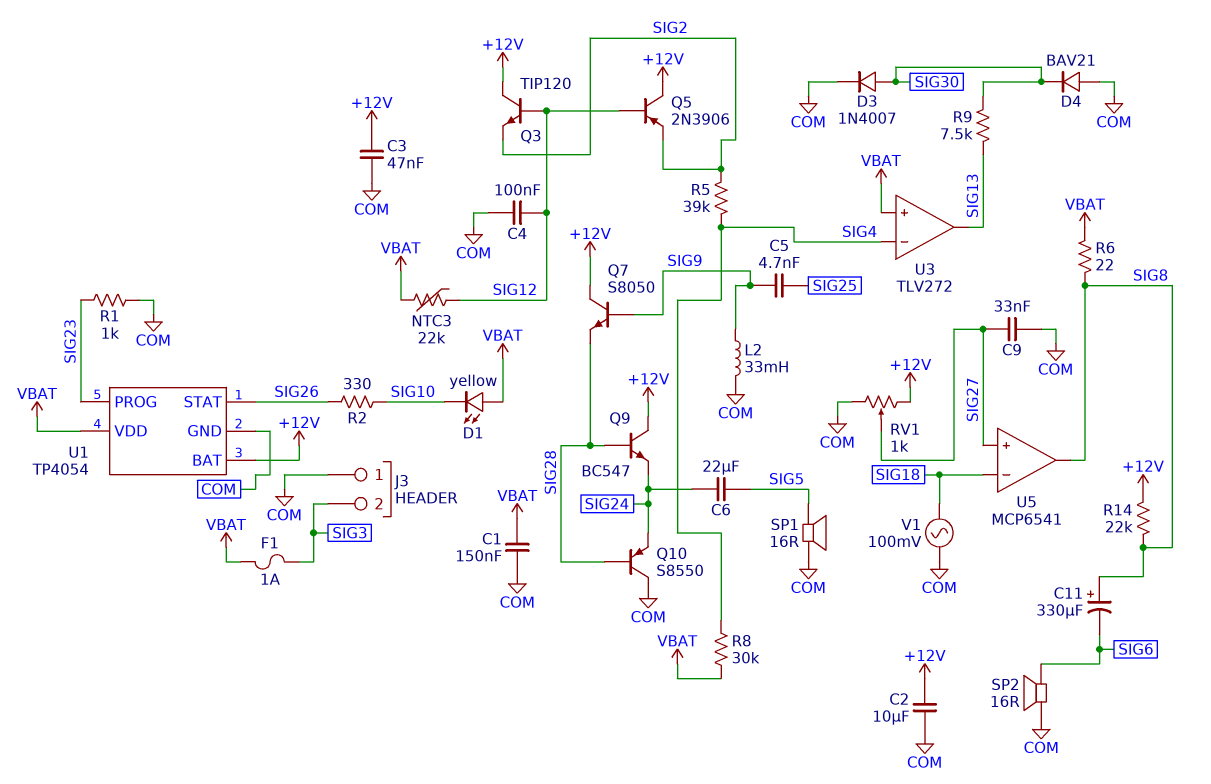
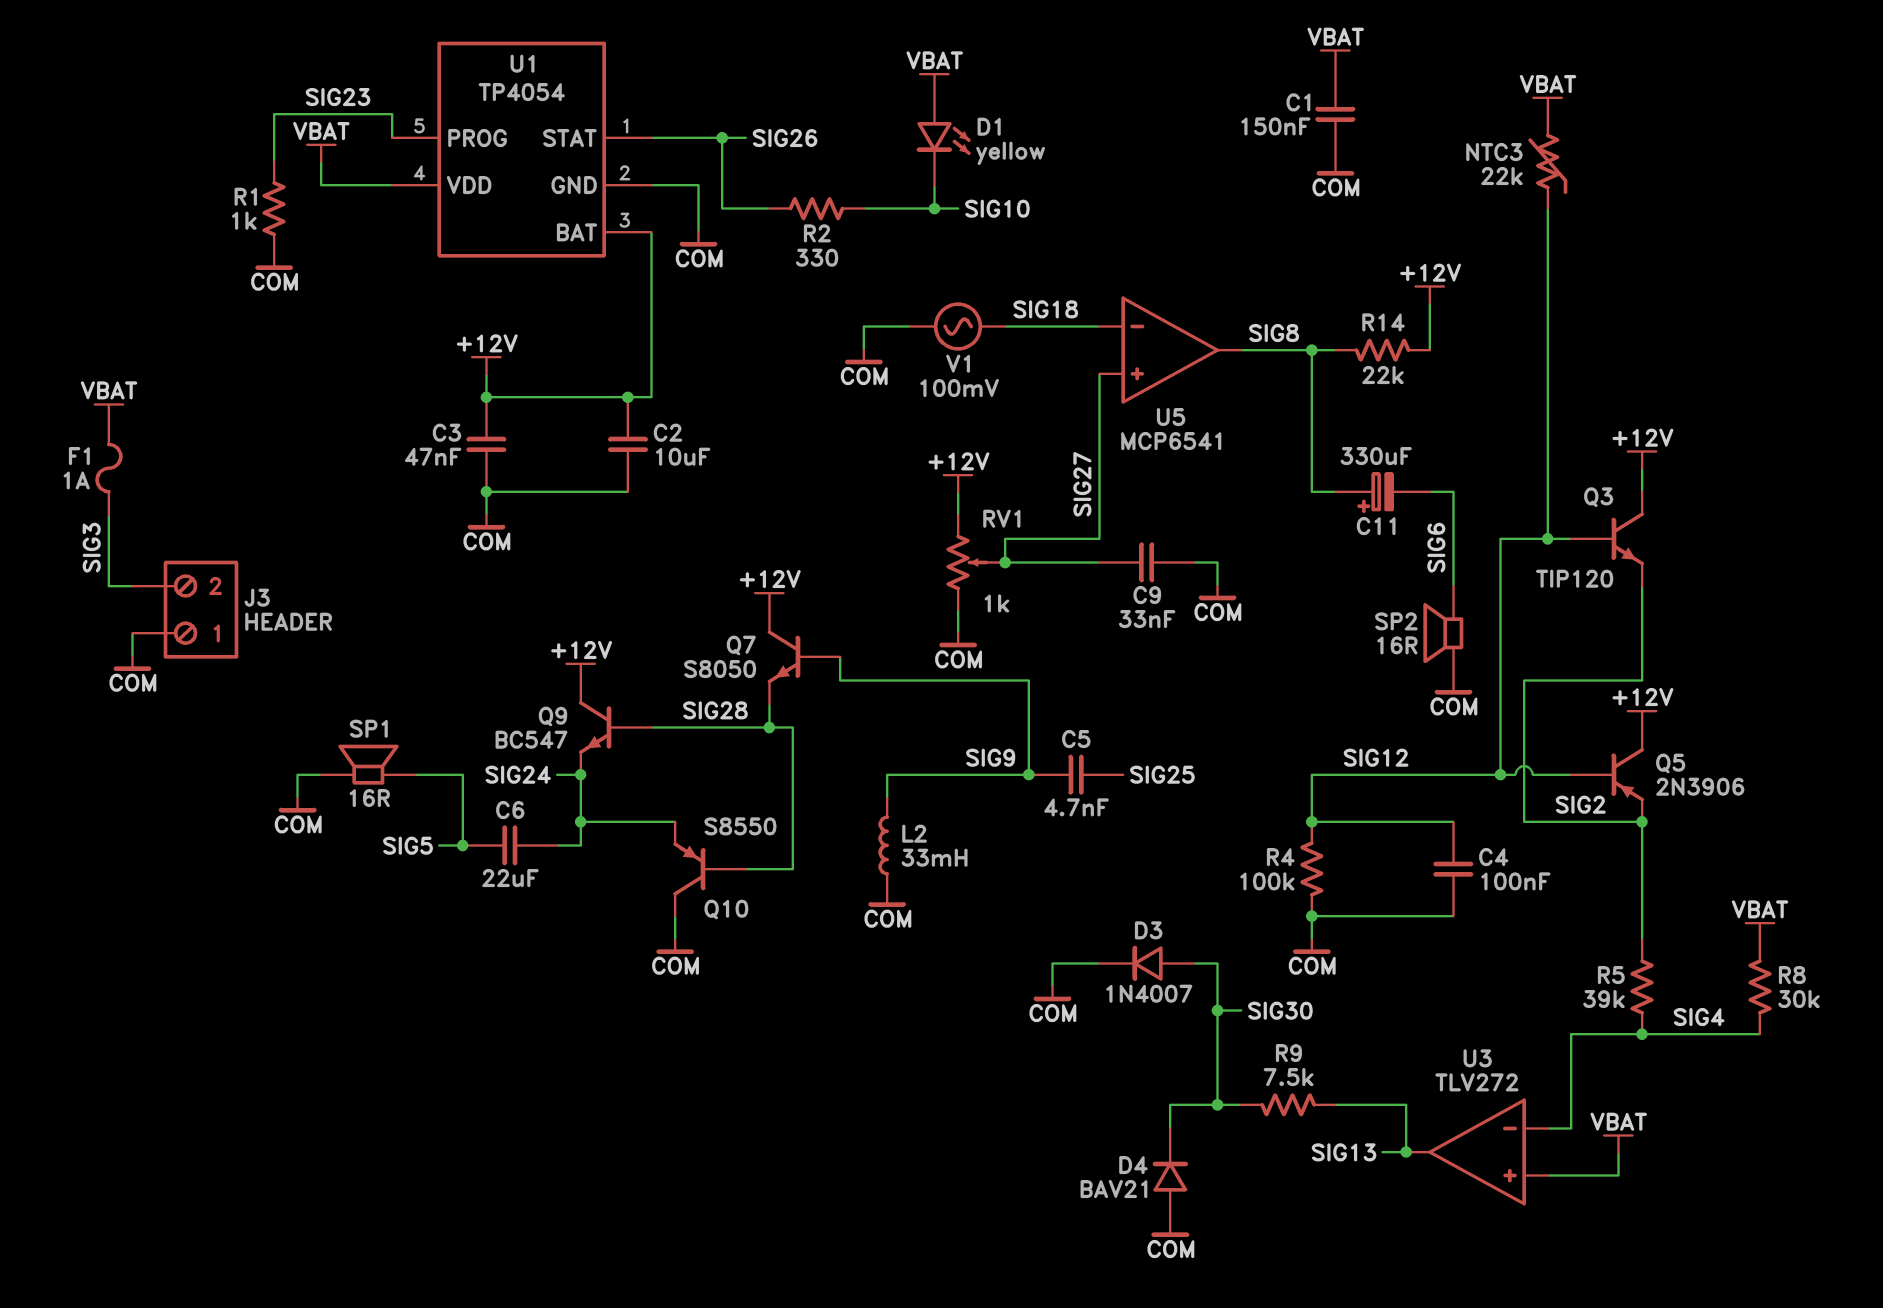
R4: none -> 100k (COM, SIG12)
R6: 22 (SIG8, VBAT) -> none

